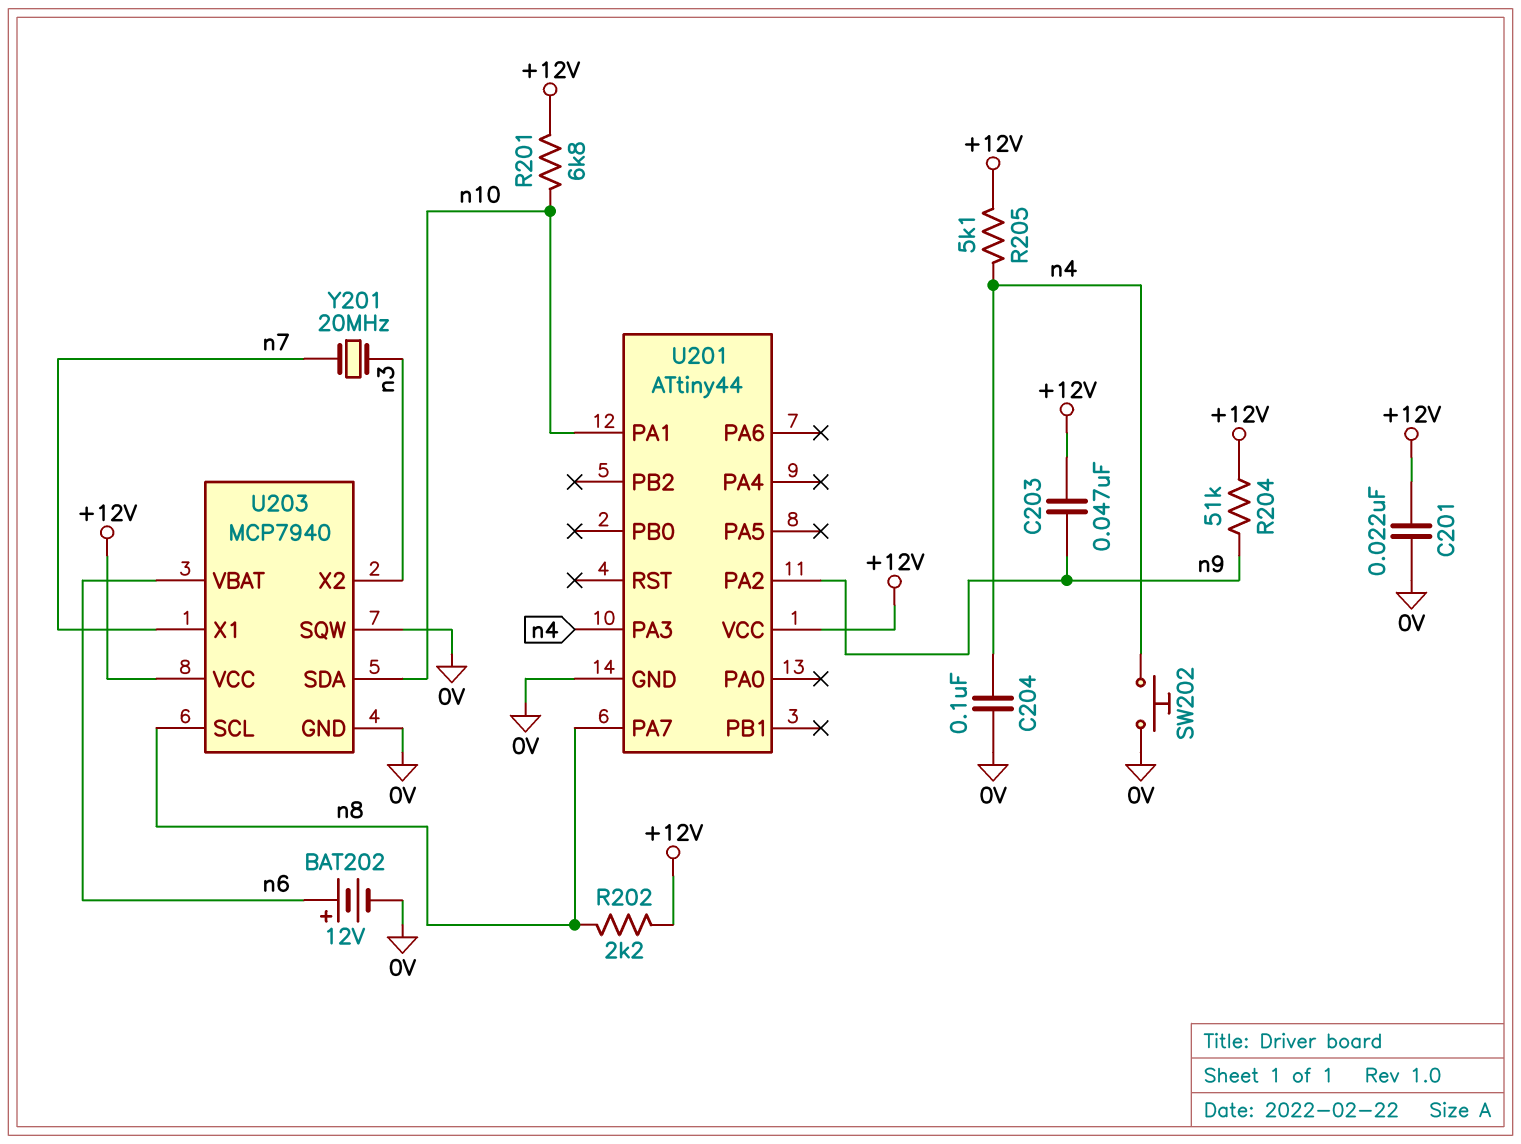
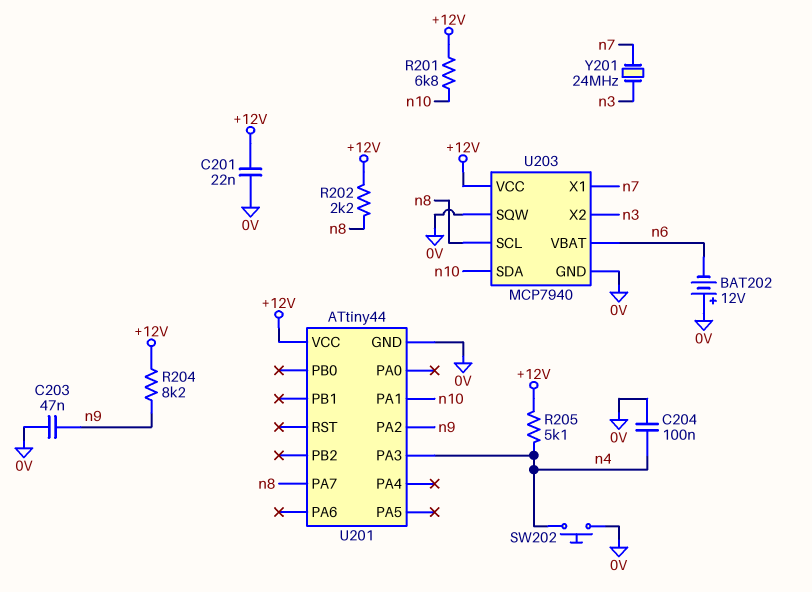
BAT202: 12V (plus n6, minus 0V) -> 12V (plus 0V, minus n6)
C203: 47nF (+12V, n9) -> 47nF (0V, n9)
R204: 51k (+12V, n9) -> 8.2k (+12V, n9)
Y201: 20MHz (n3, n7) -> 24MHz (n3, n7)

